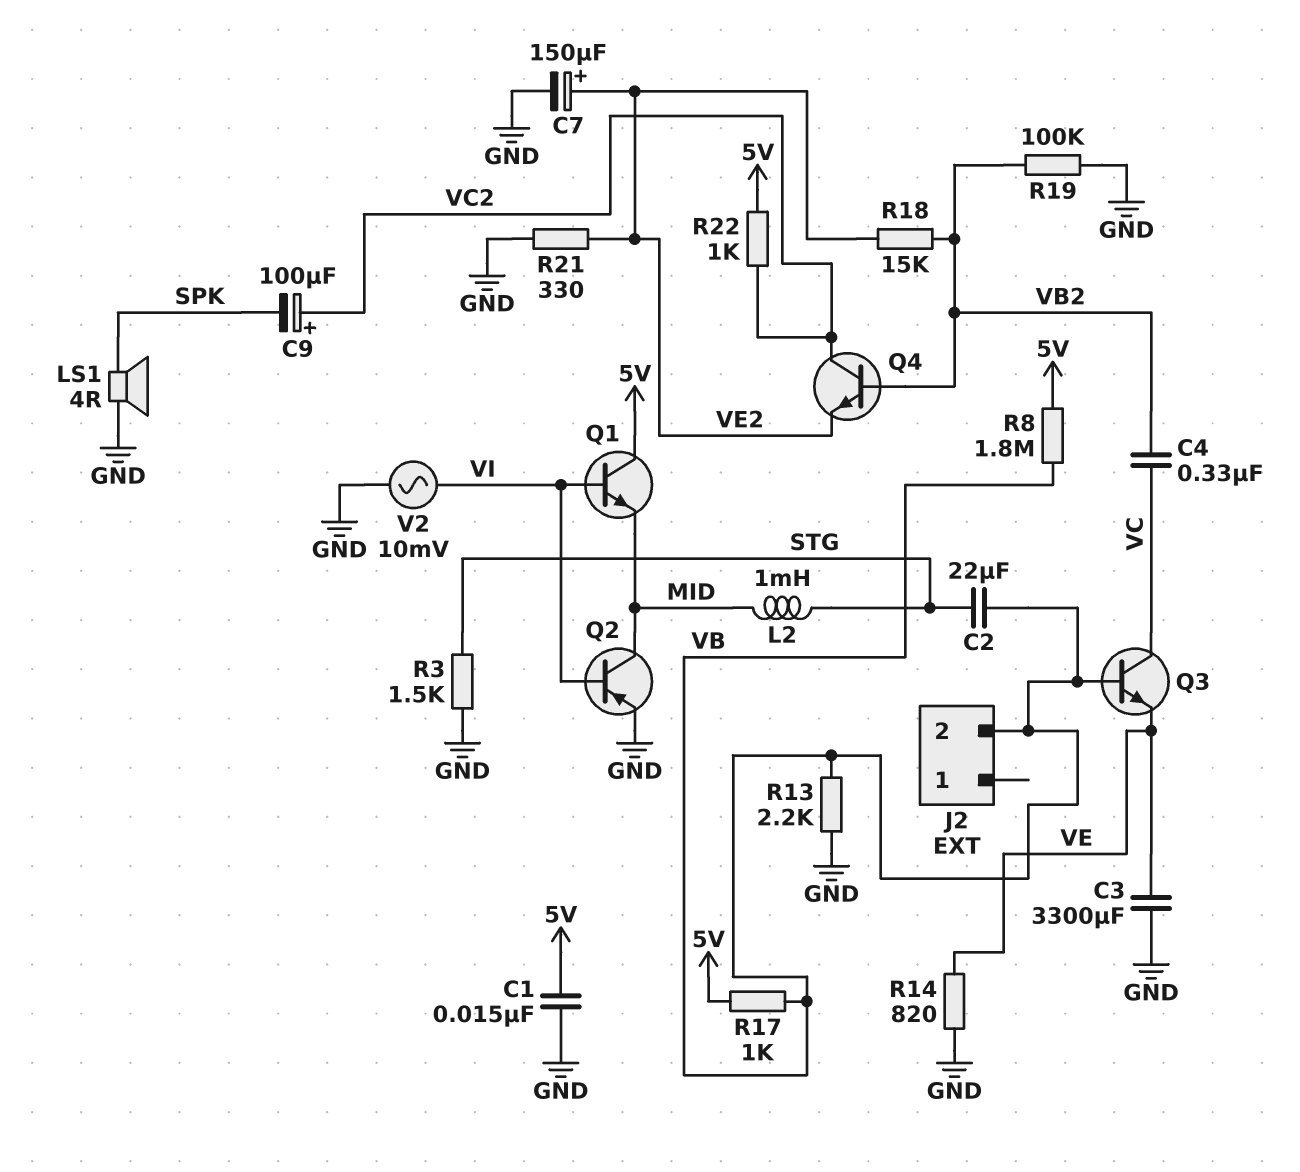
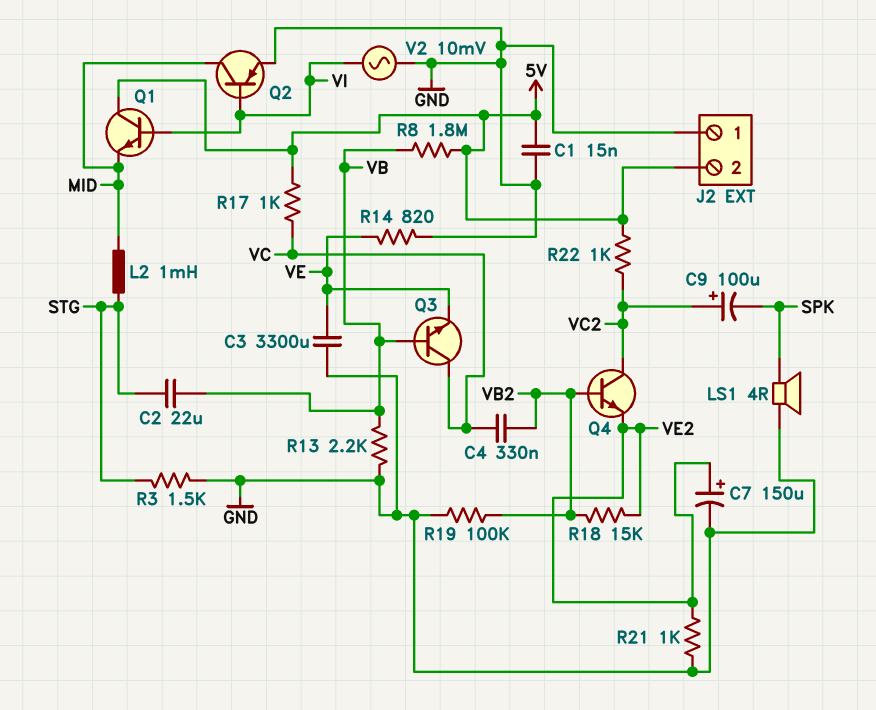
J2 pin 1: none -> GND
J2 pin 2: VB -> 5V
R17: 1k (5V, VB) -> 1k (5V, VC)
R21: 330 (GND, VE2) -> 1k (GND, VE2)

